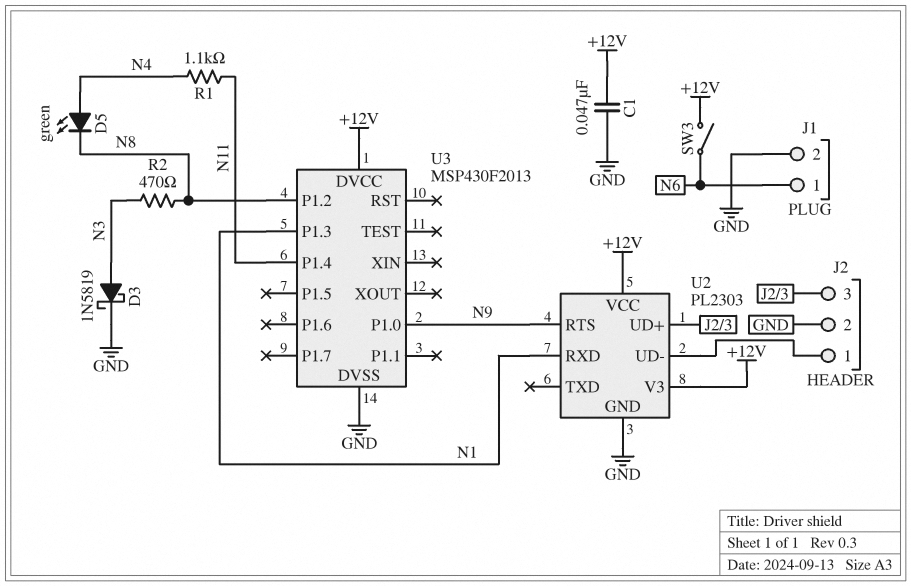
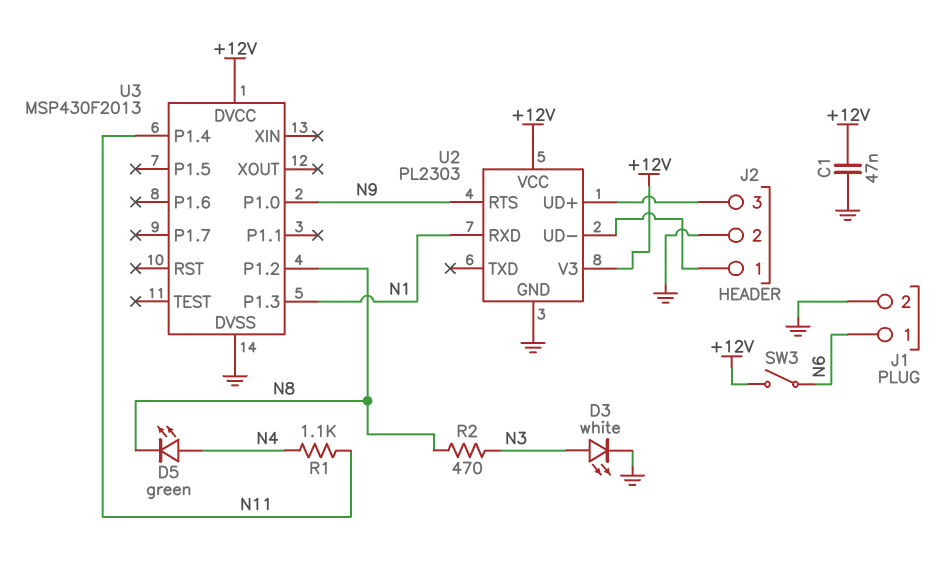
D3: schottky 1N5819 (A N3, K GND) -> LED white (A N3, K GND)

